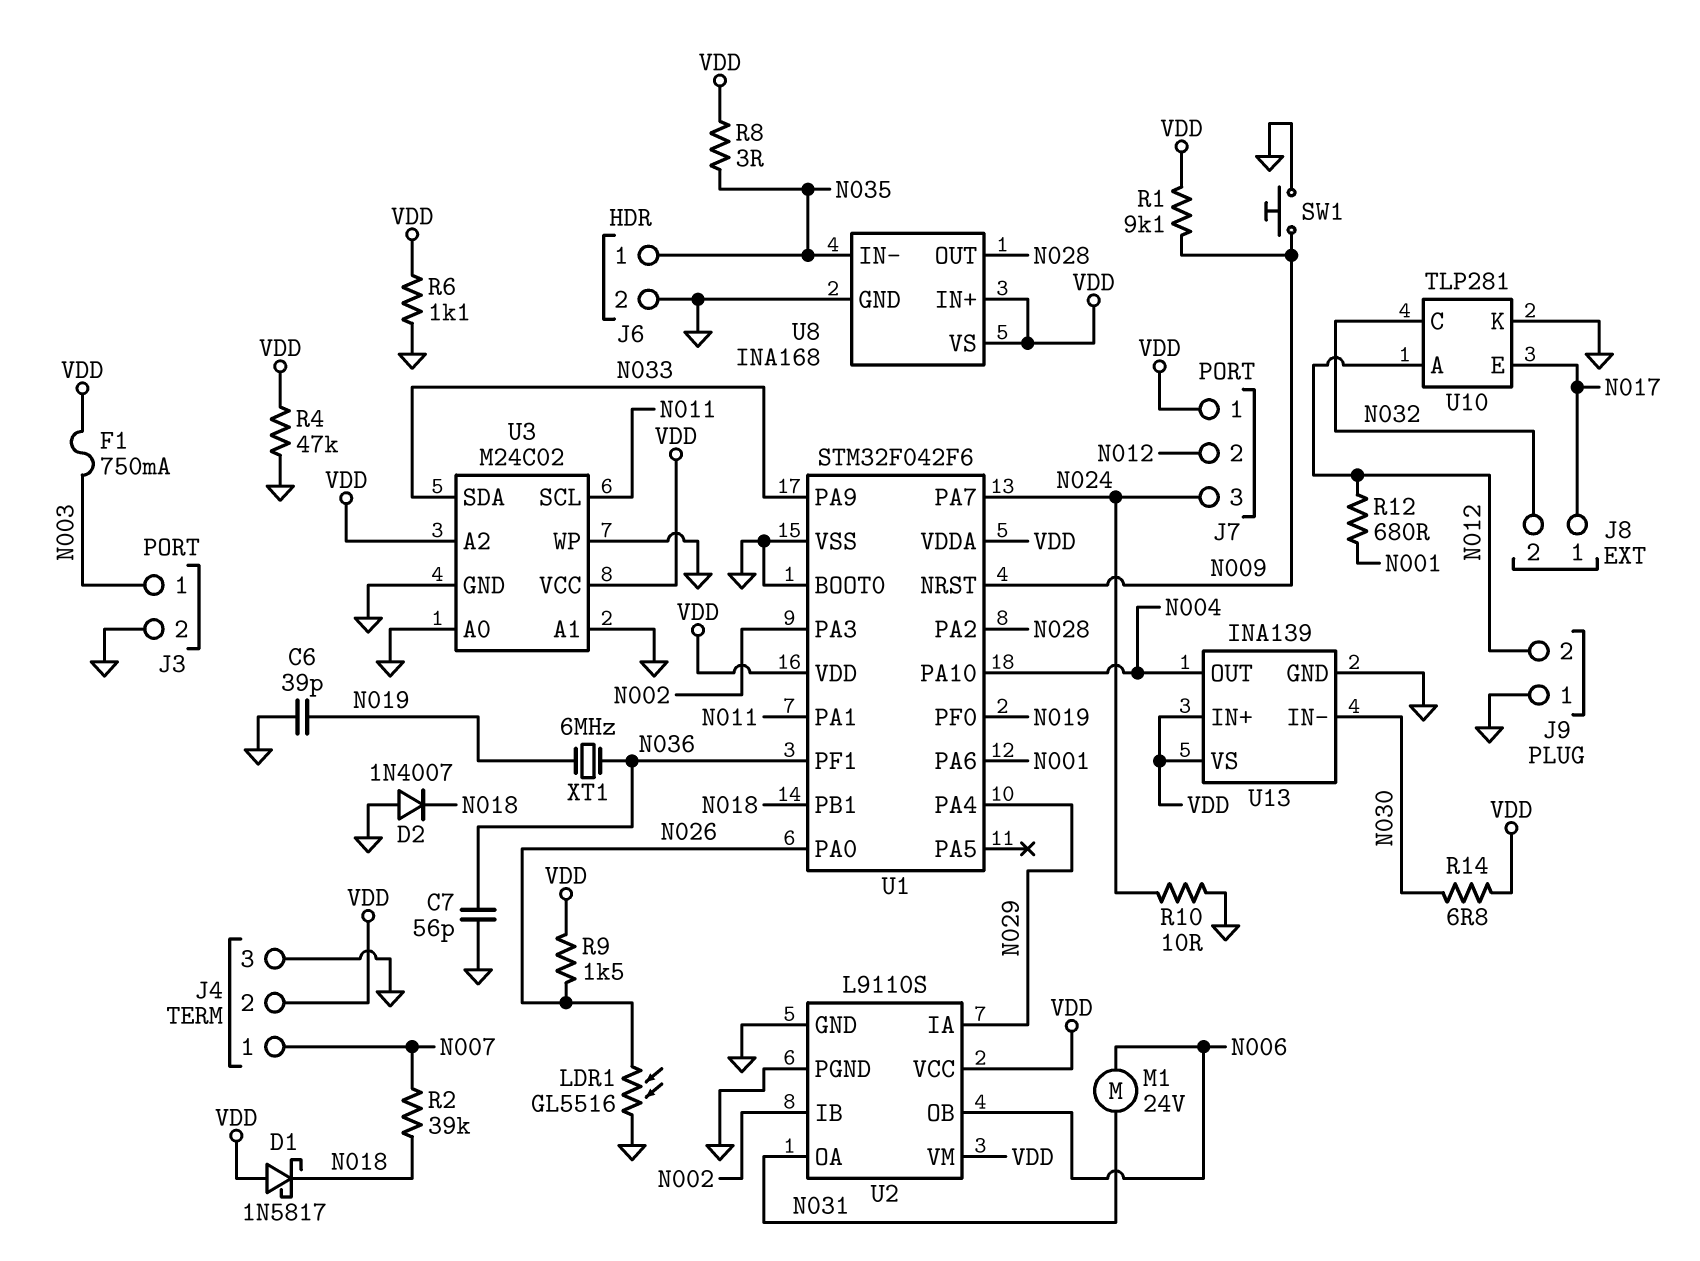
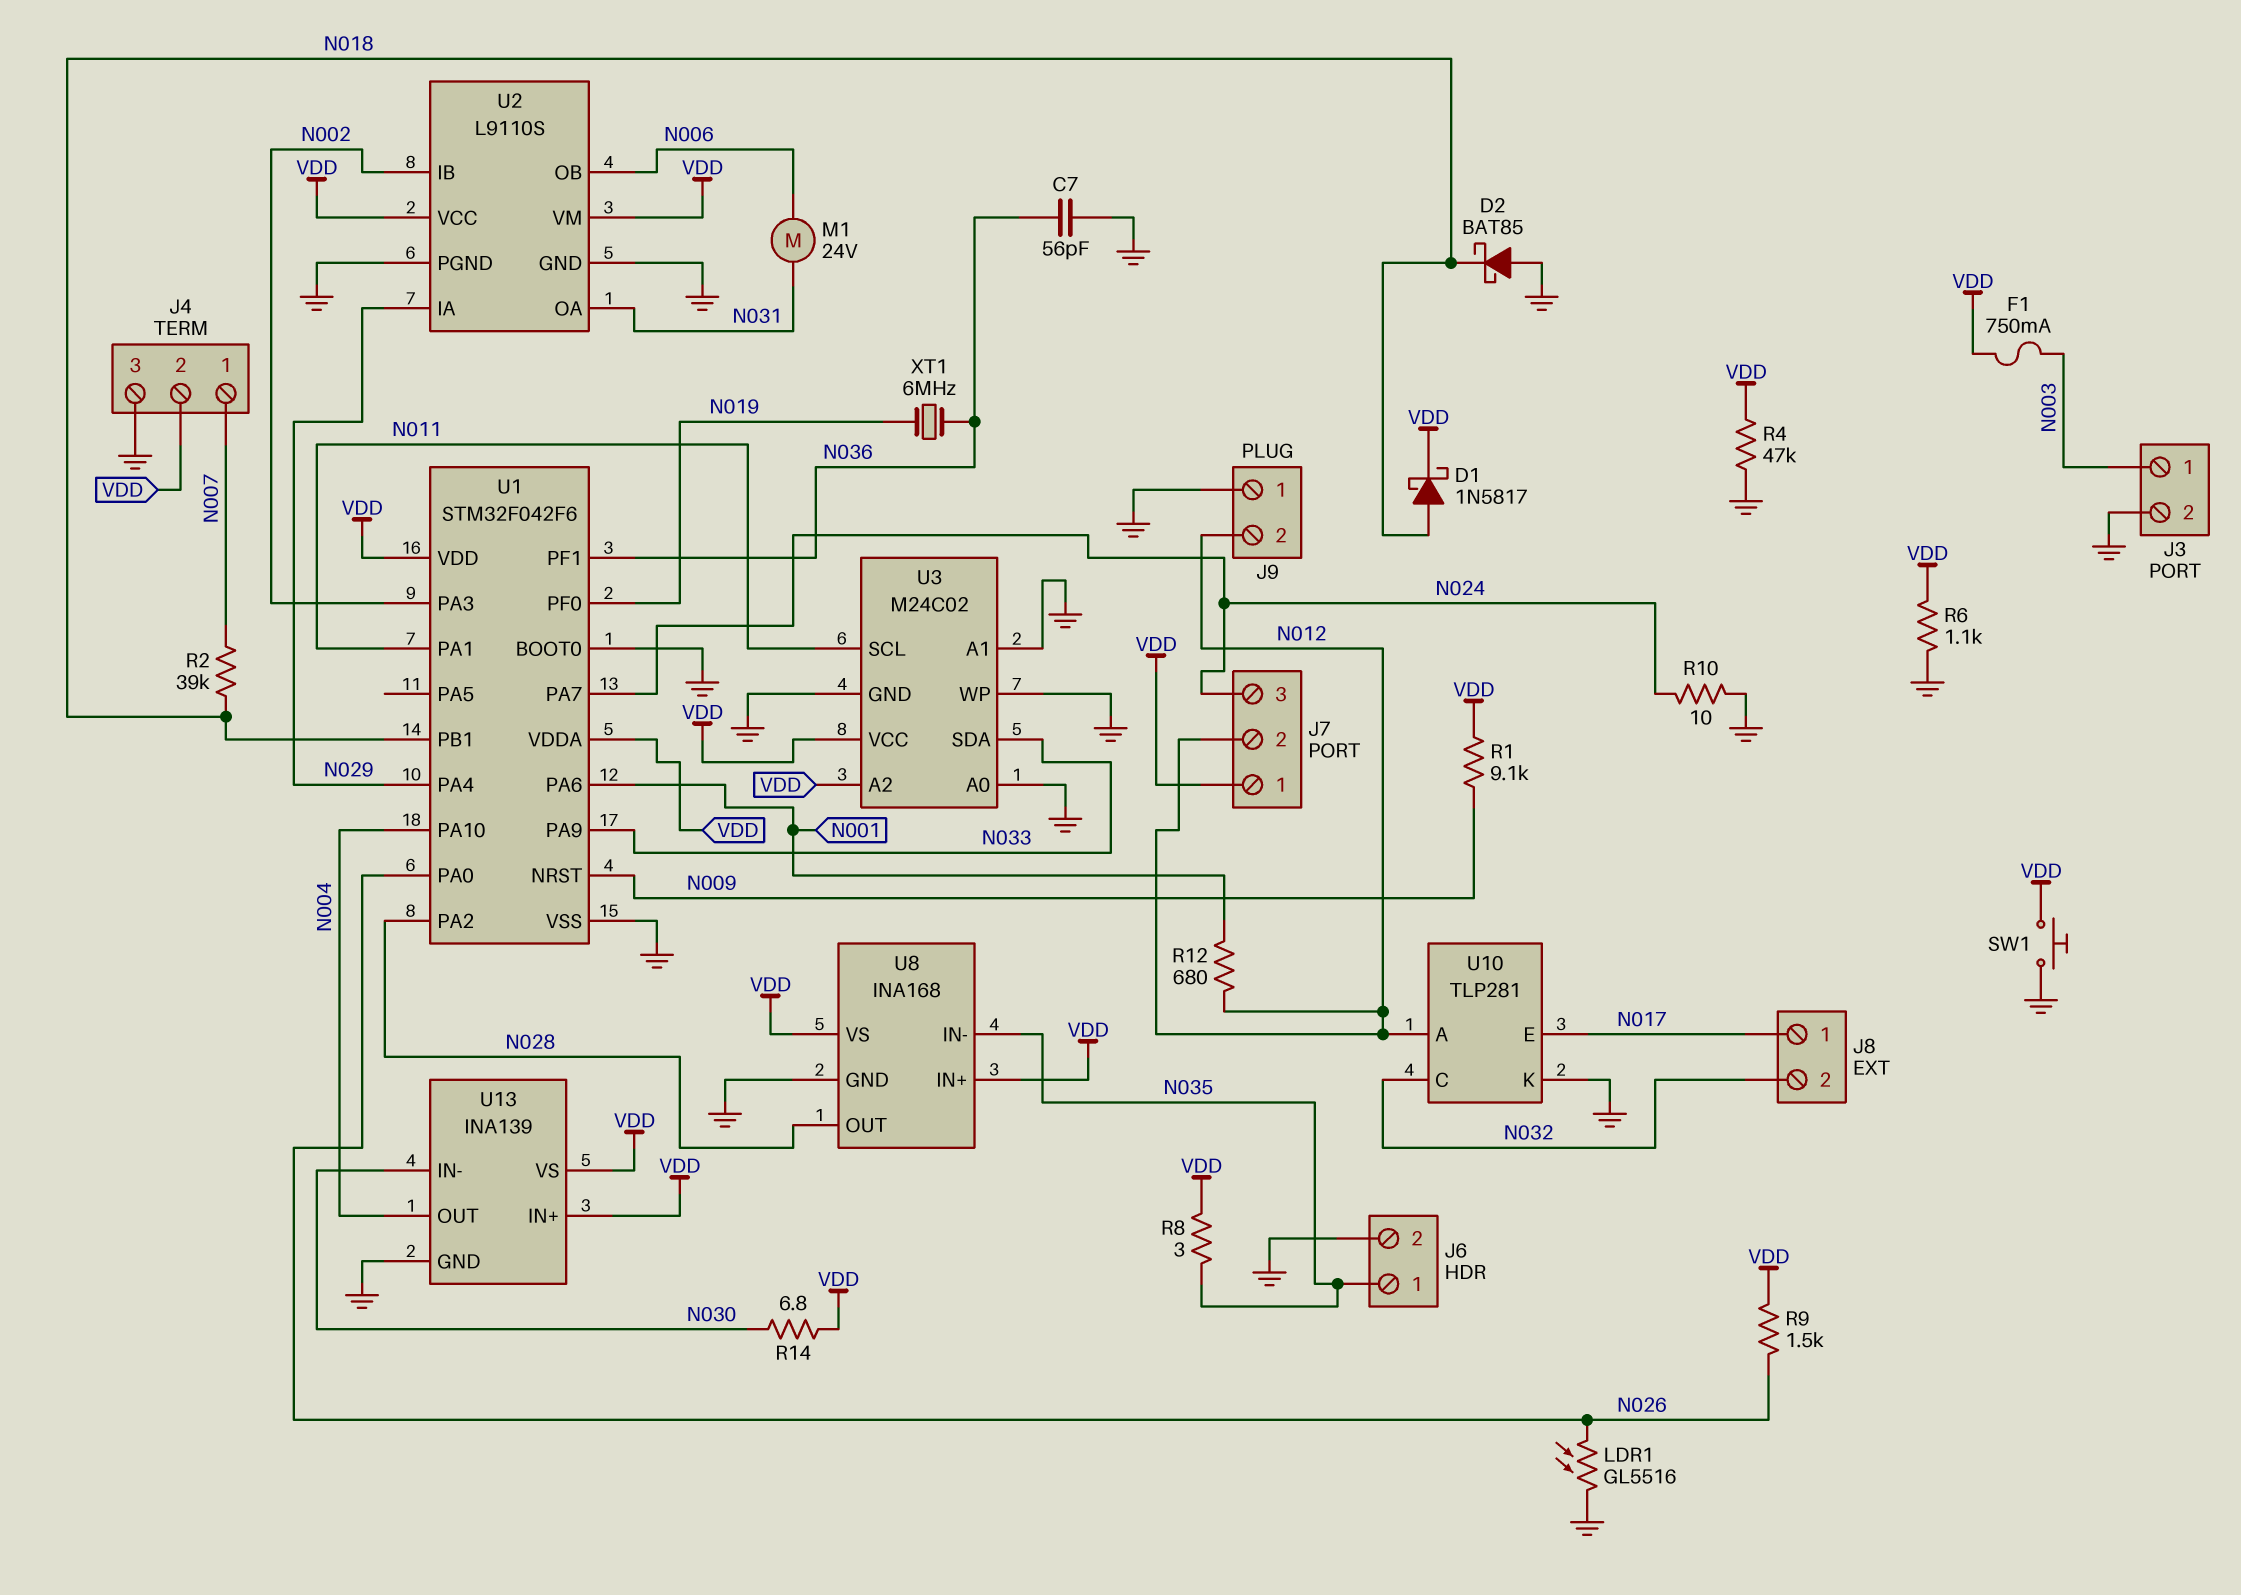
C6: 39pF (GND, N019) -> none
D1: schottky 1N5817 (A VDD, K N018) -> schottky 1N5817 (A N018, K VDD)
D2: diode 1N4007 (A GND, K N018) -> schottky BAT85 (A GND, K N018)
SW1: button (GND, N009) -> button (GND, VDD)

